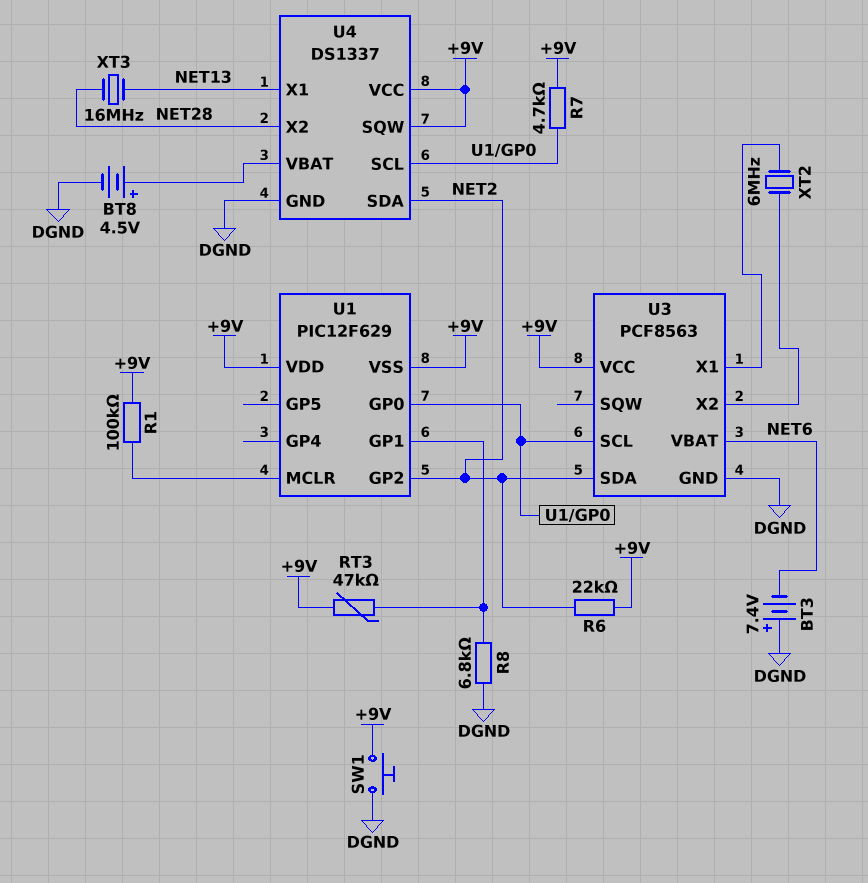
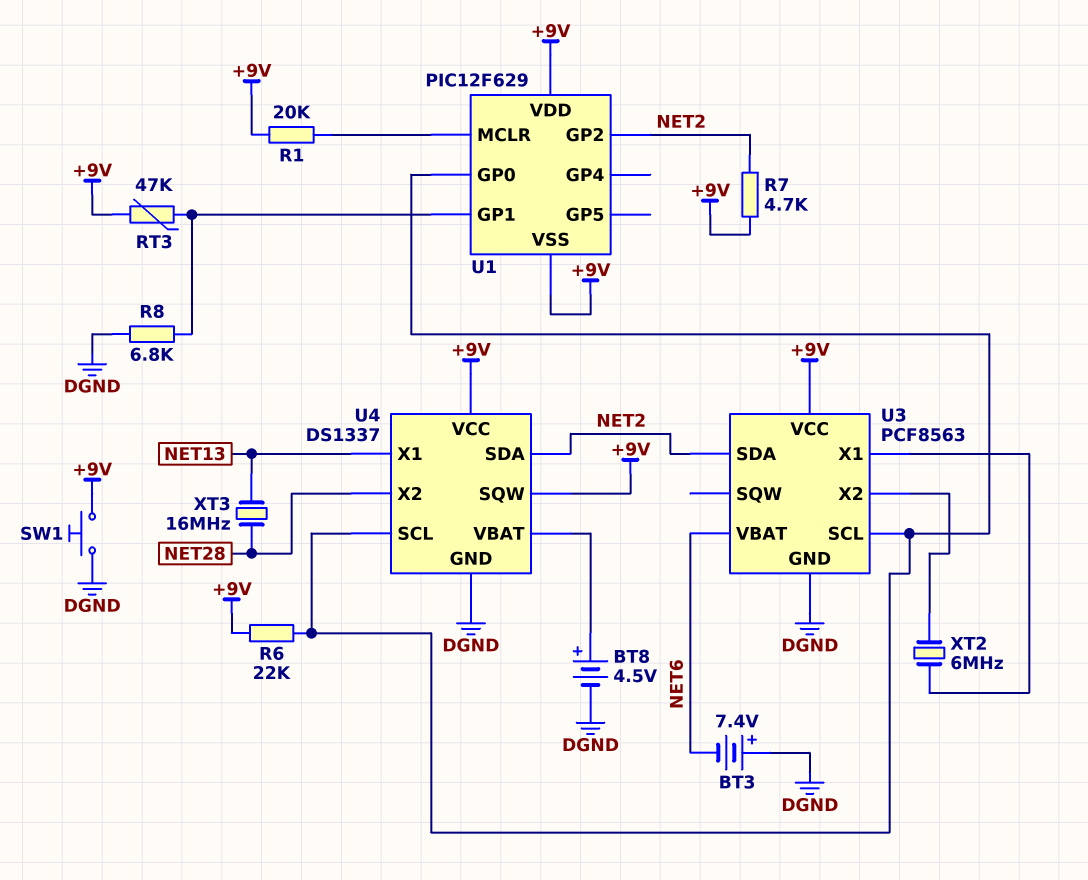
R1: 100k (+9V, U1/MCLR) -> 20k (+9V, U1/MCLR)
R6: 22k (+9V, NET2) -> 22k (+9V, U1/GP0)
R7: 4.7k (+9V, U1/GP0) -> 4.7k (+9V, NET2)

